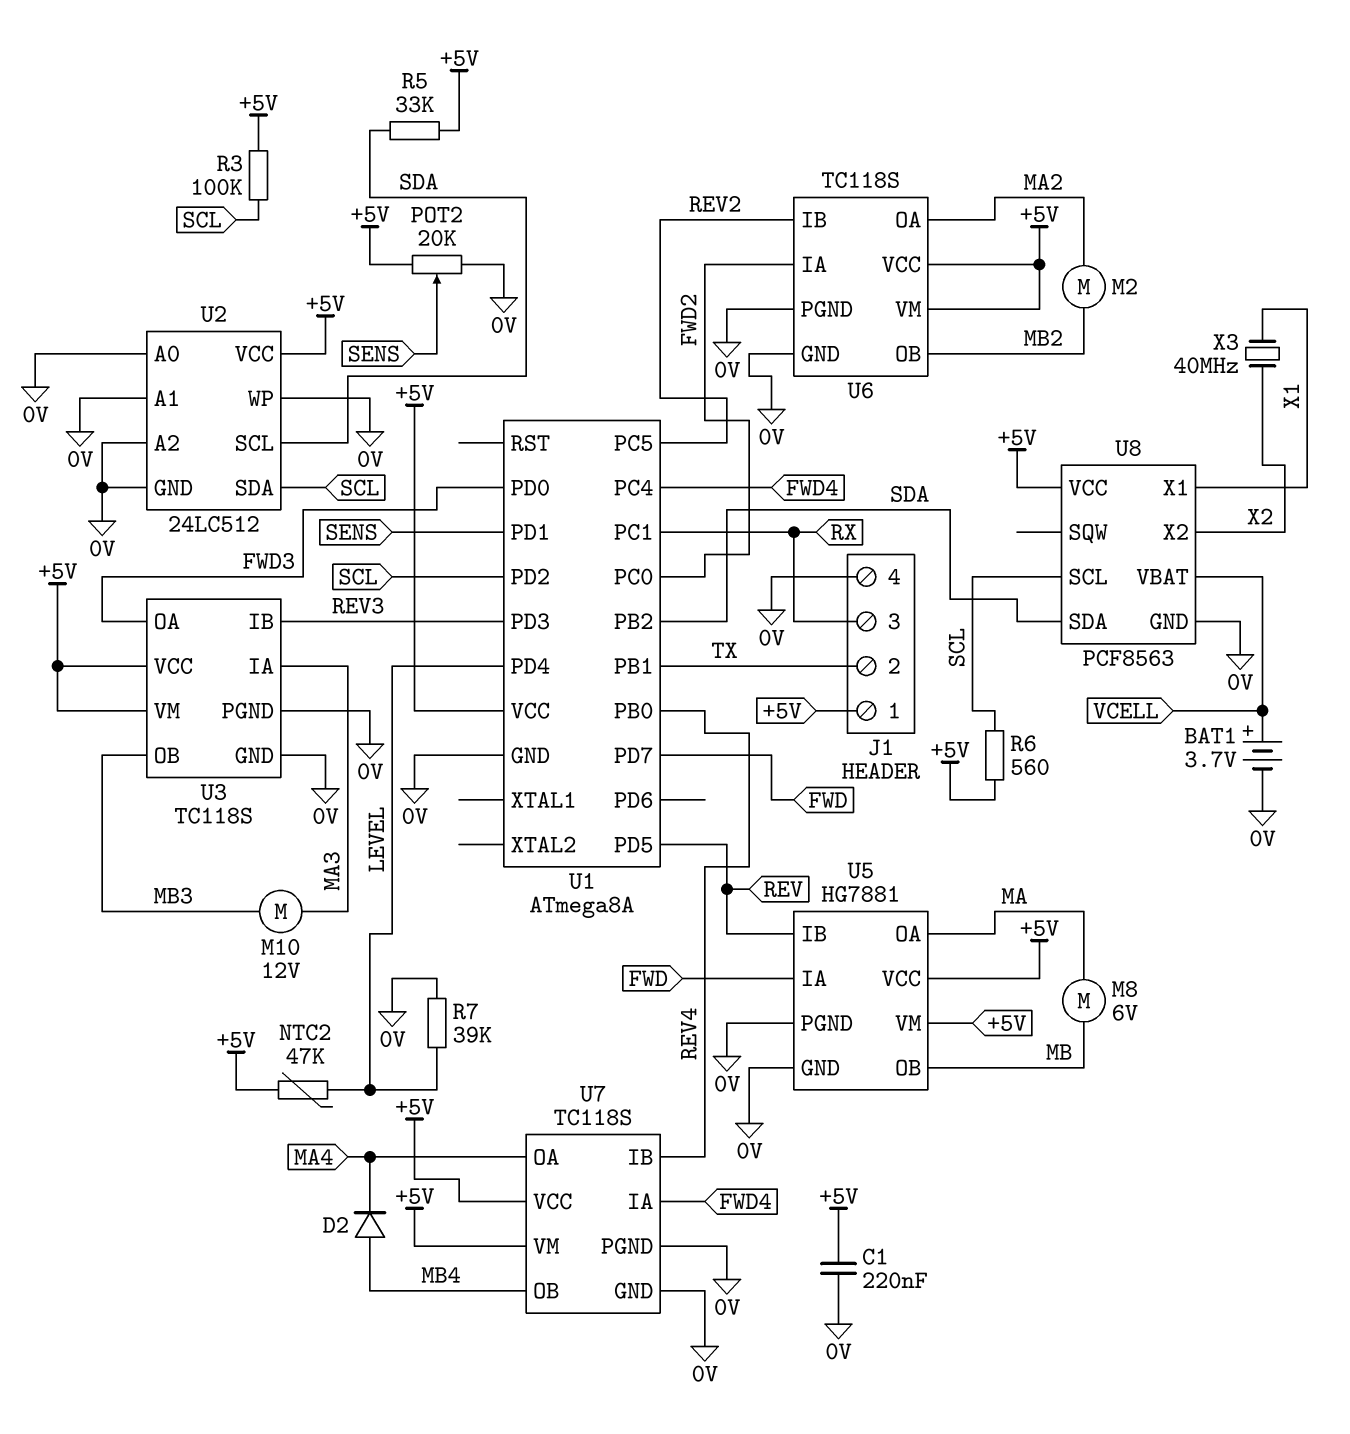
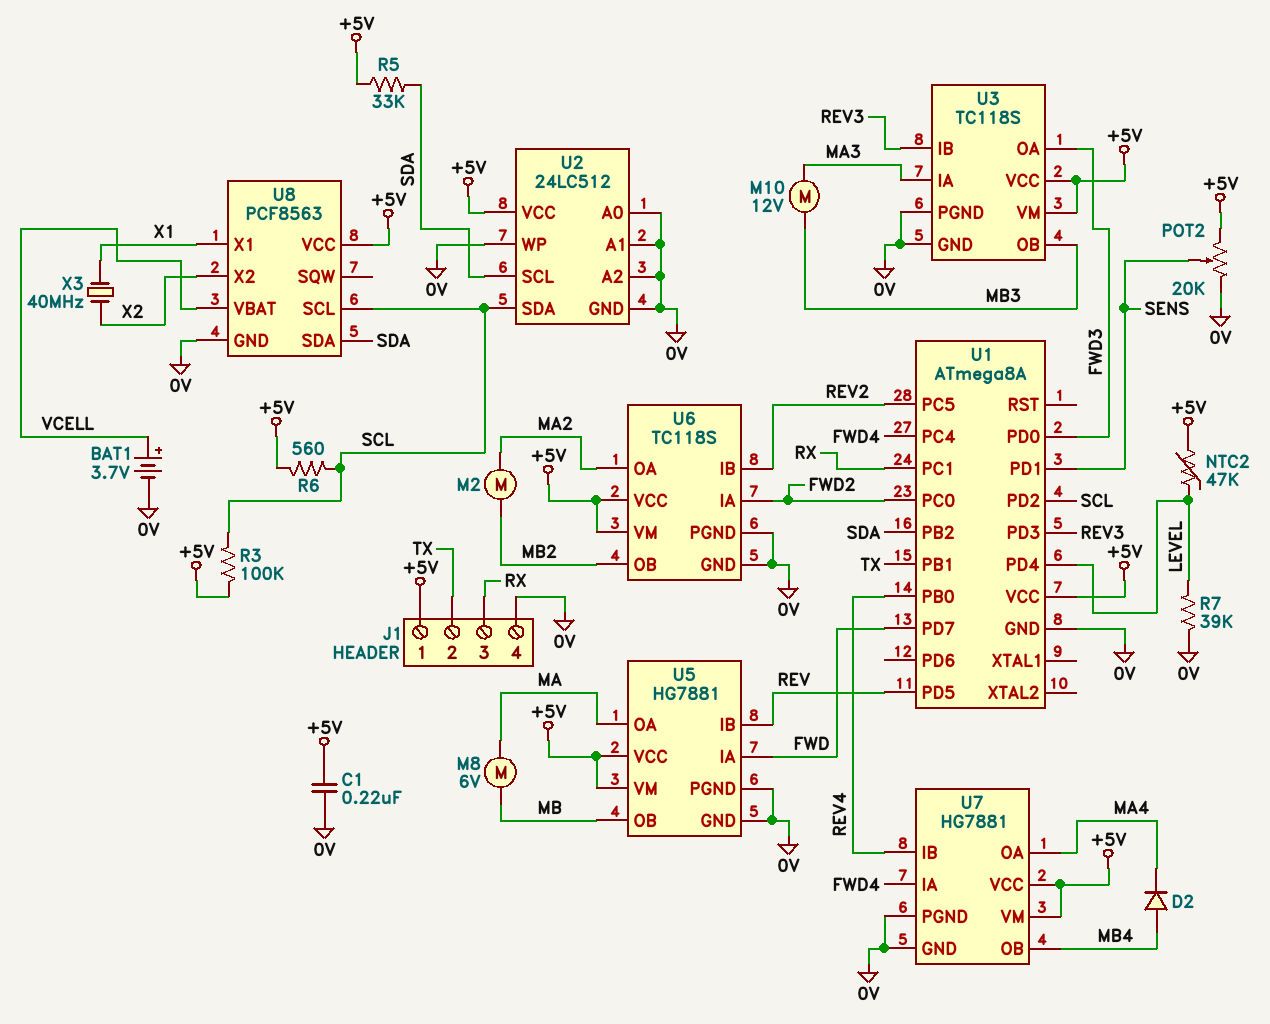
U7: TC118S -> HG7881

